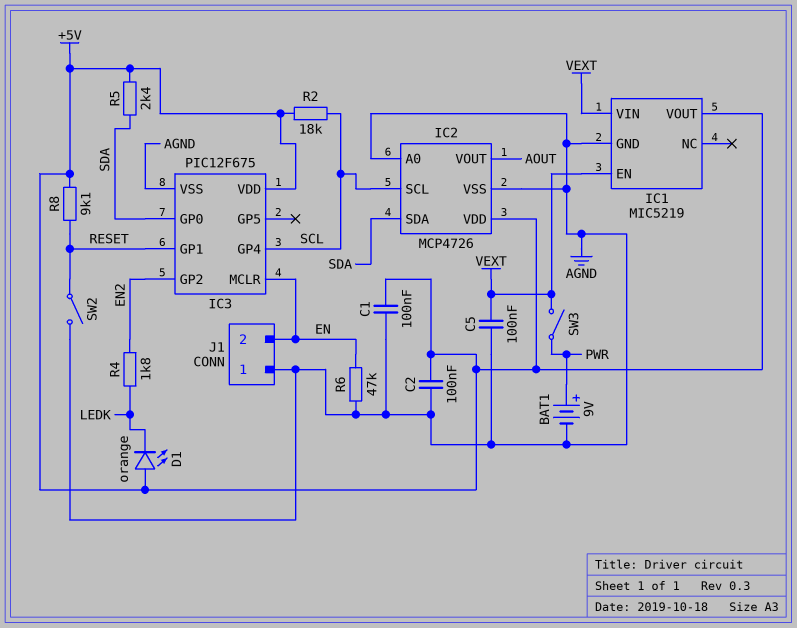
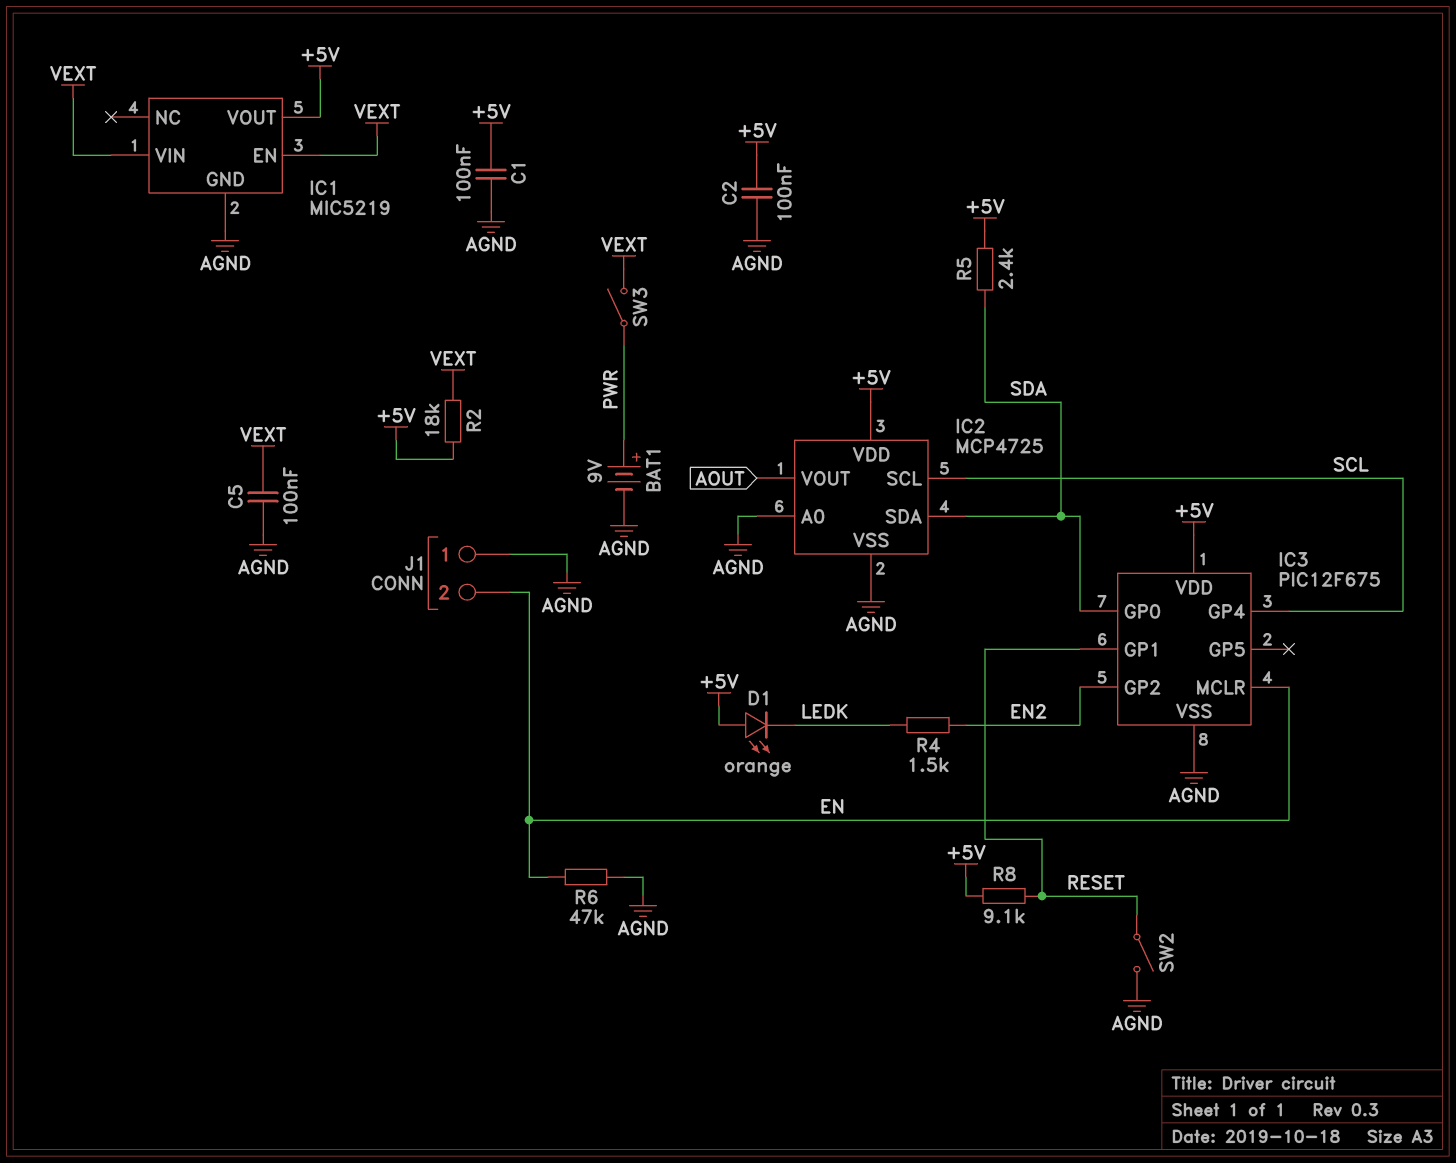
IC2: MCP4726 -> MCP4725
R2: 18k (+5V, SCL) -> 18k (+5V, VEXT)
R4: 1.8k (EN2, LEDK) -> 1.5k (EN2, LEDK)

